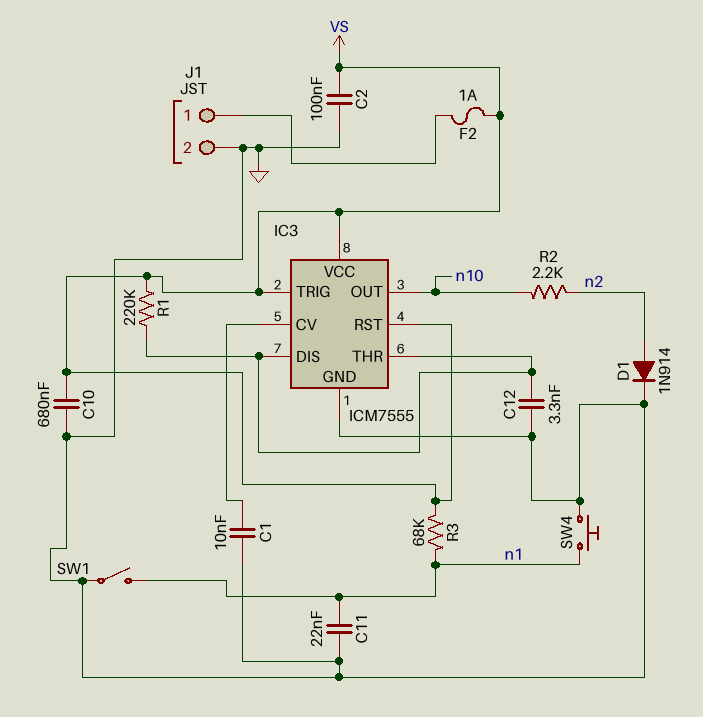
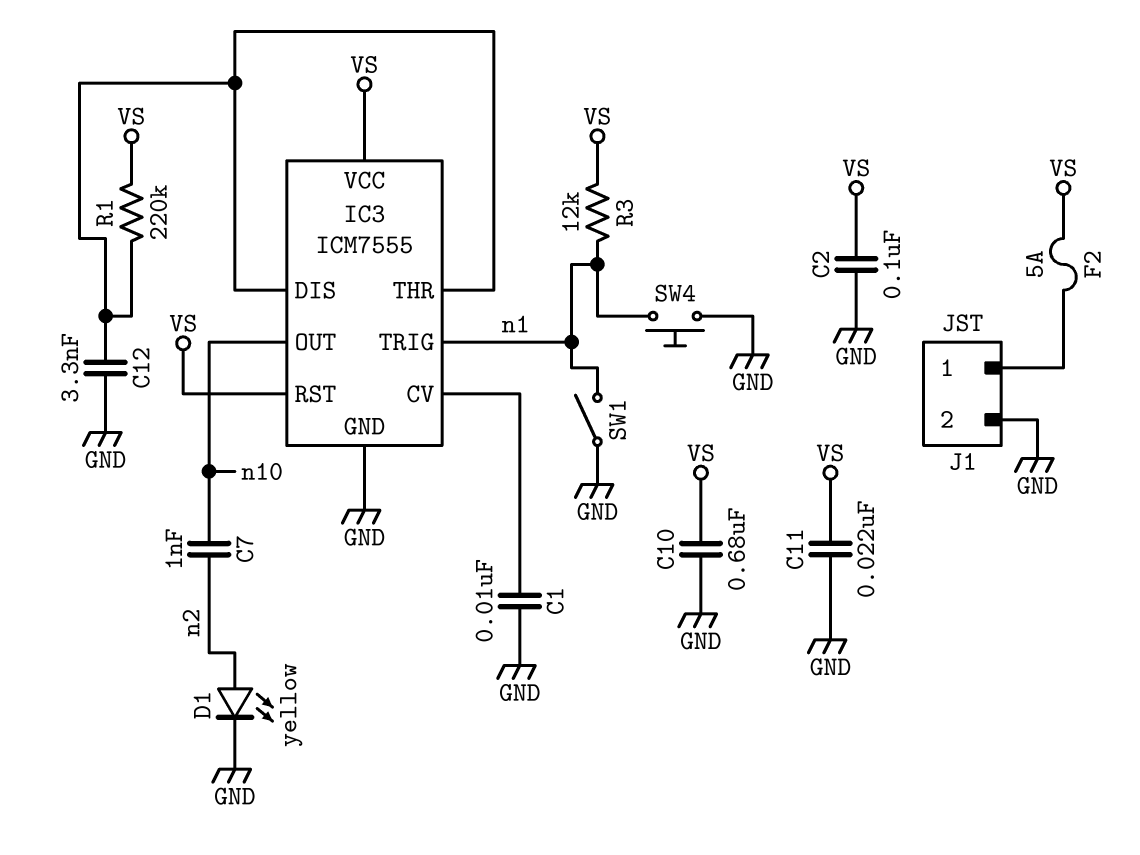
C7: none -> 1nF (n2, n10)
C11: 22nF (GND, n1) -> 22nF (GND, VS)
D1: diode 1N914 (A n2, K GND) -> LED yellow (A n2, K GND)
F2: 1A (J1/1, VS) -> 5A (J1/1, VS)
IC3 pin TRIG: VS -> n1
R2: 2.2k (n2, n10) -> none
R3: 68k (VS, n1) -> 12k (VS, n1)

